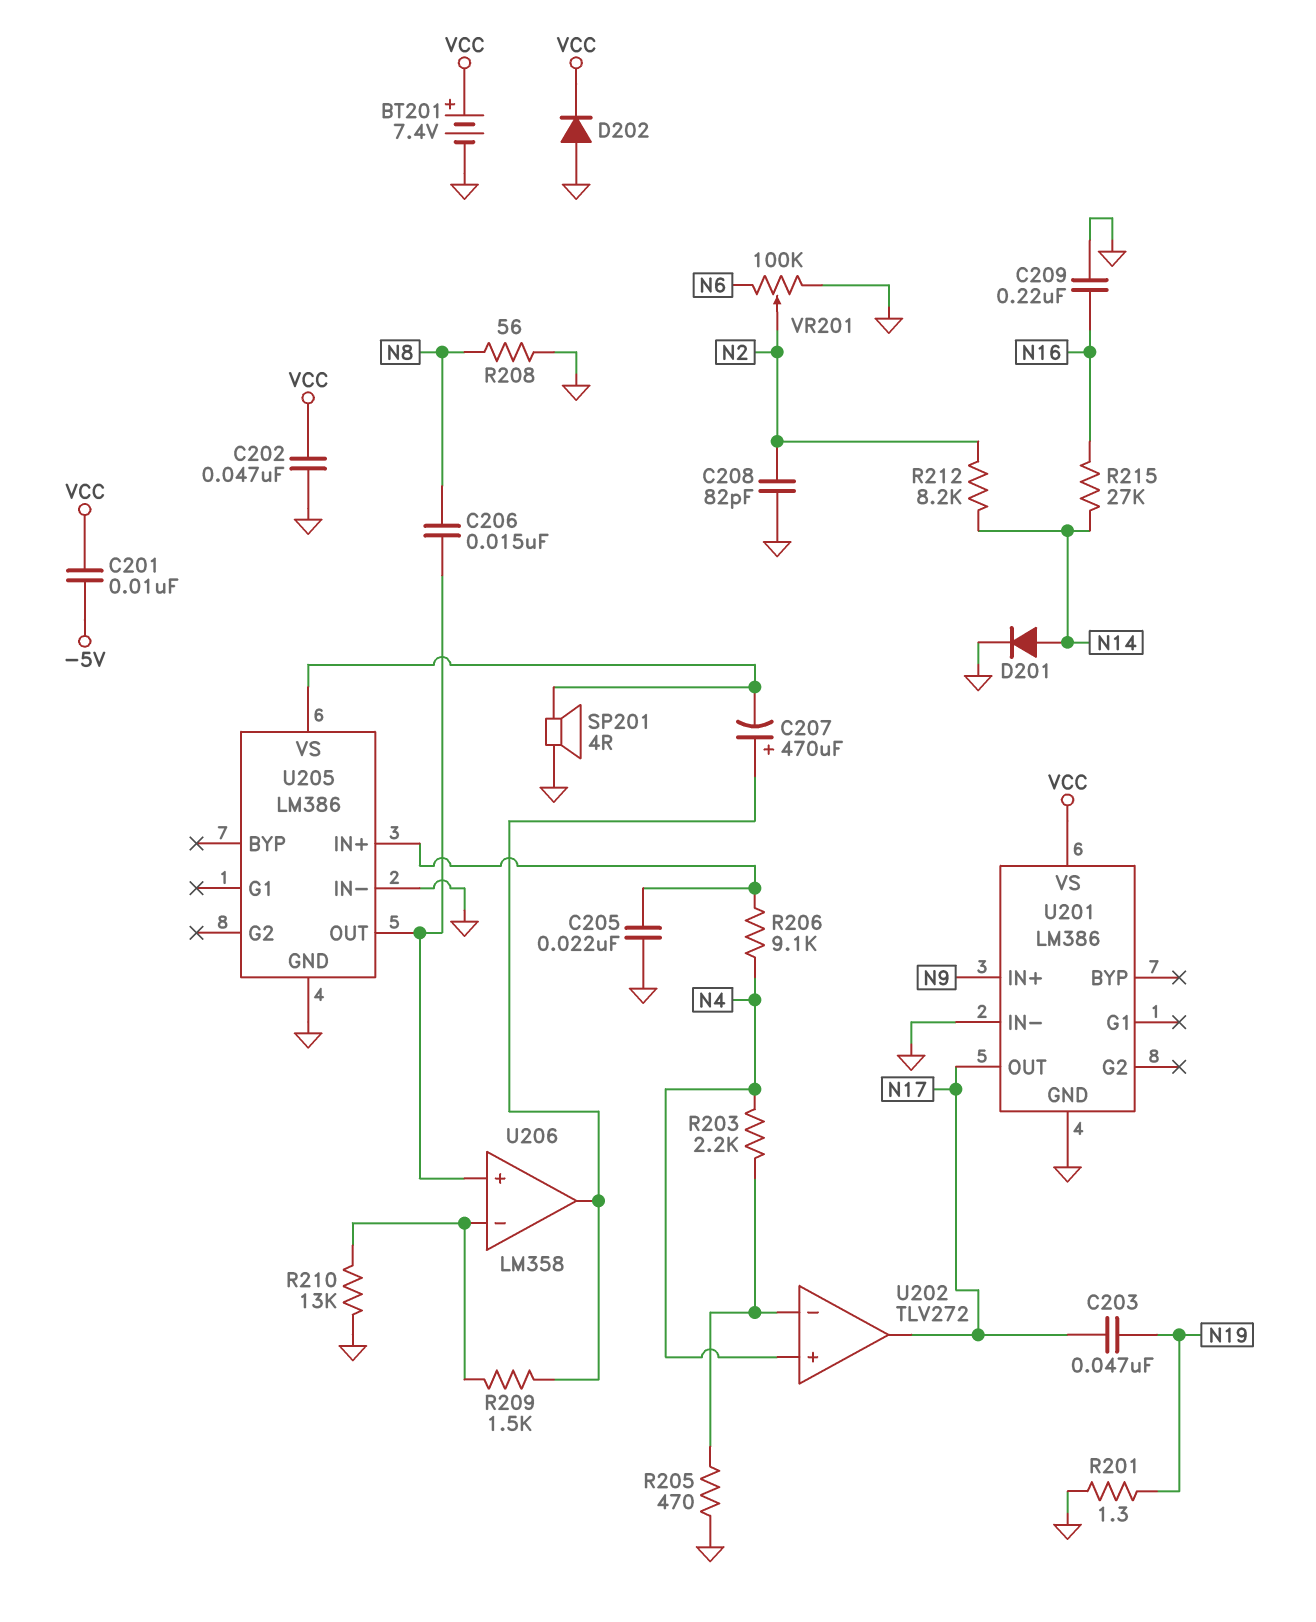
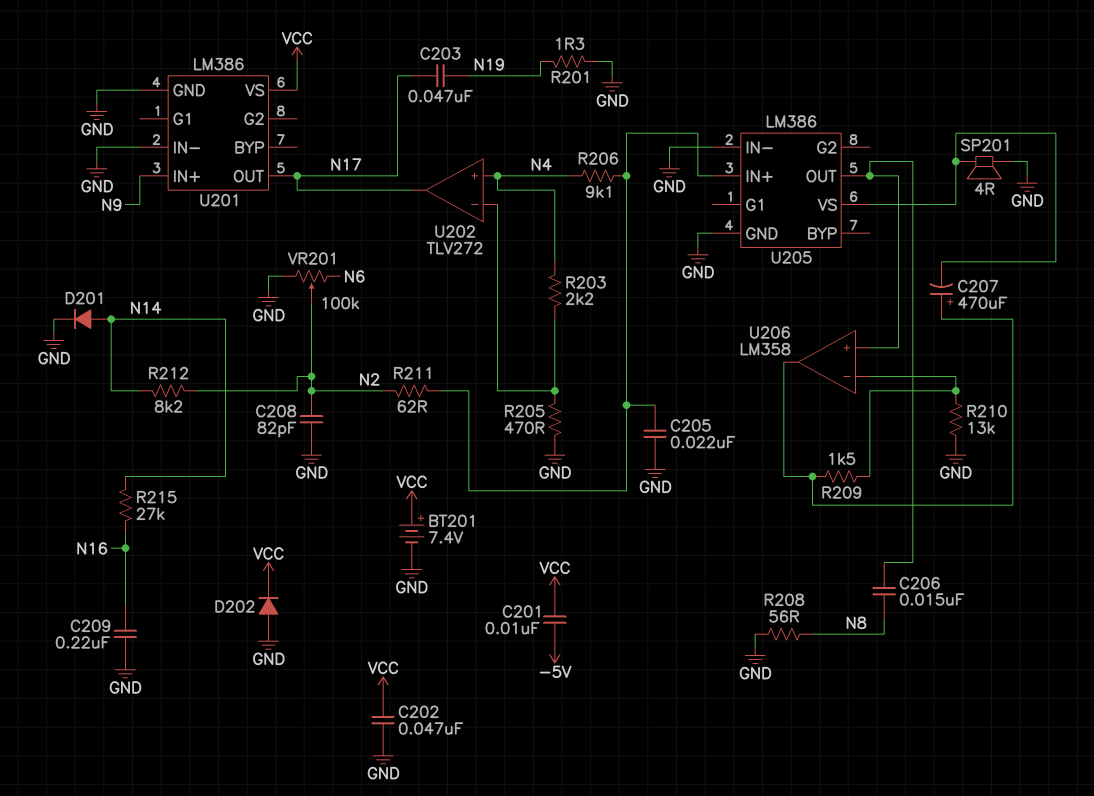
R211: none -> 62 (N2, U205/IN+)

